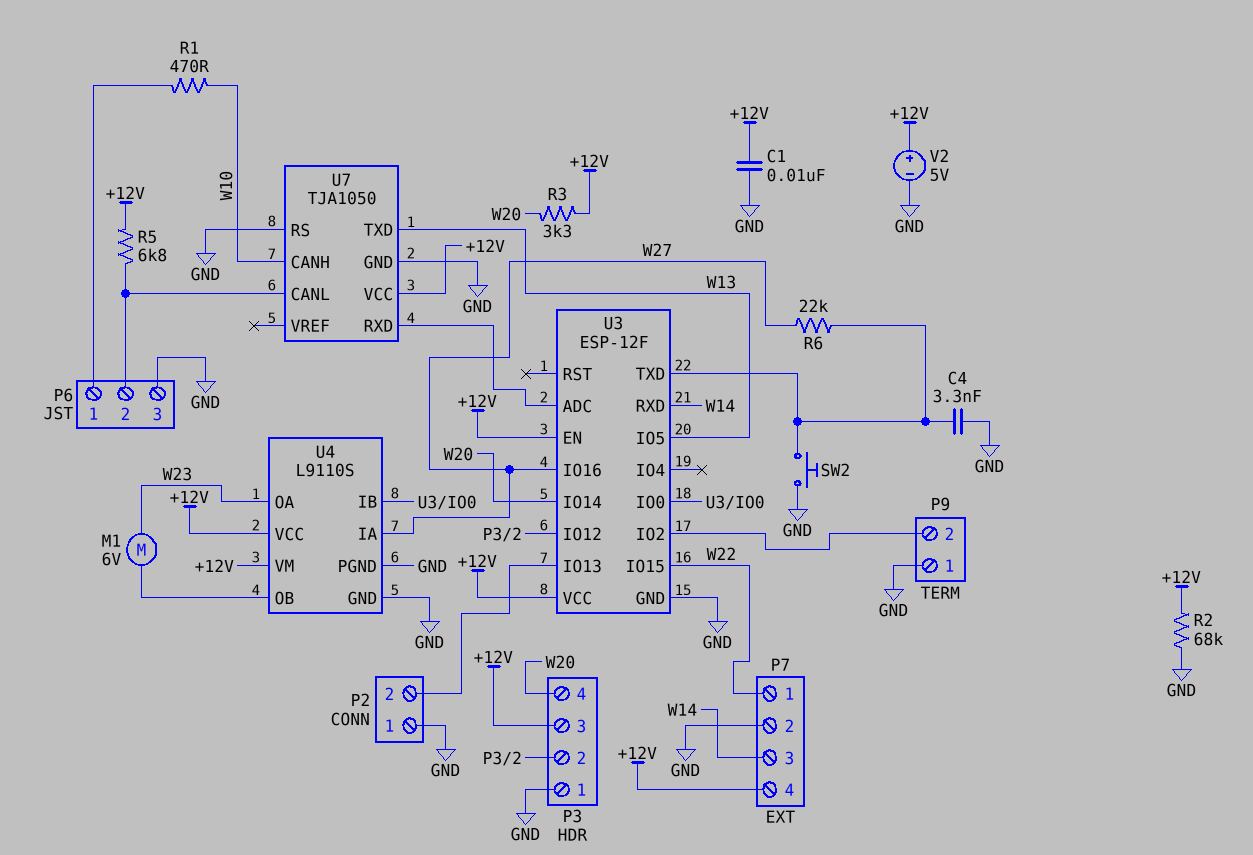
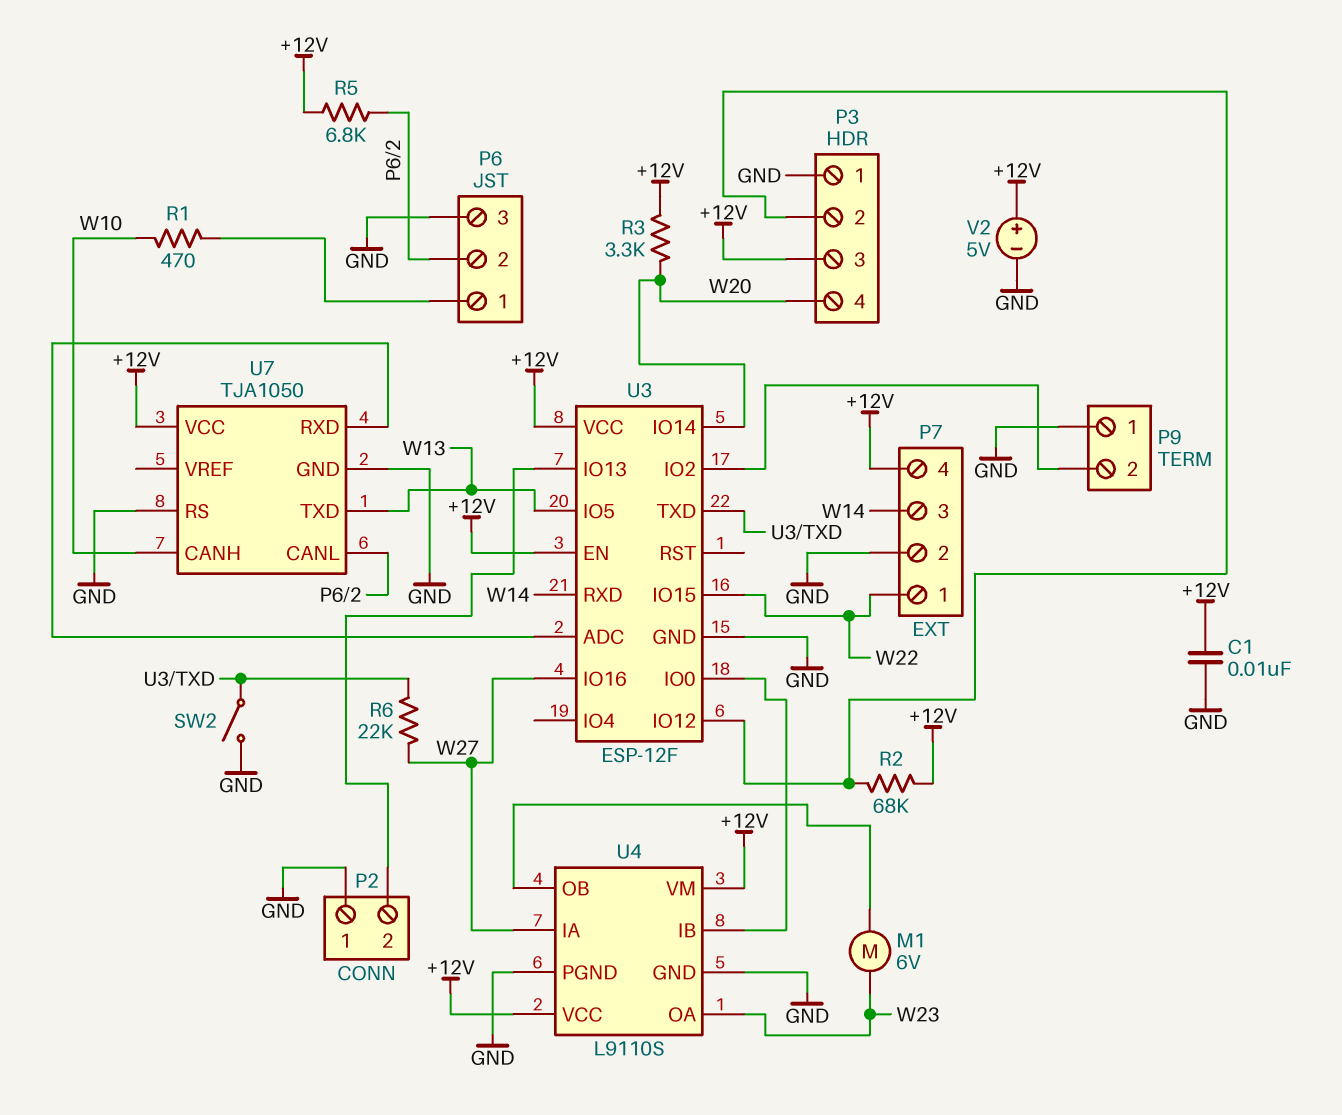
C4: 3.3nF (GND, U3/TXD) -> none
R2: 68k (+12V, GND) -> 68k (+12V, P3/2)
SW2: button (GND, U3/TXD) -> switch (GND, U3/TXD)

